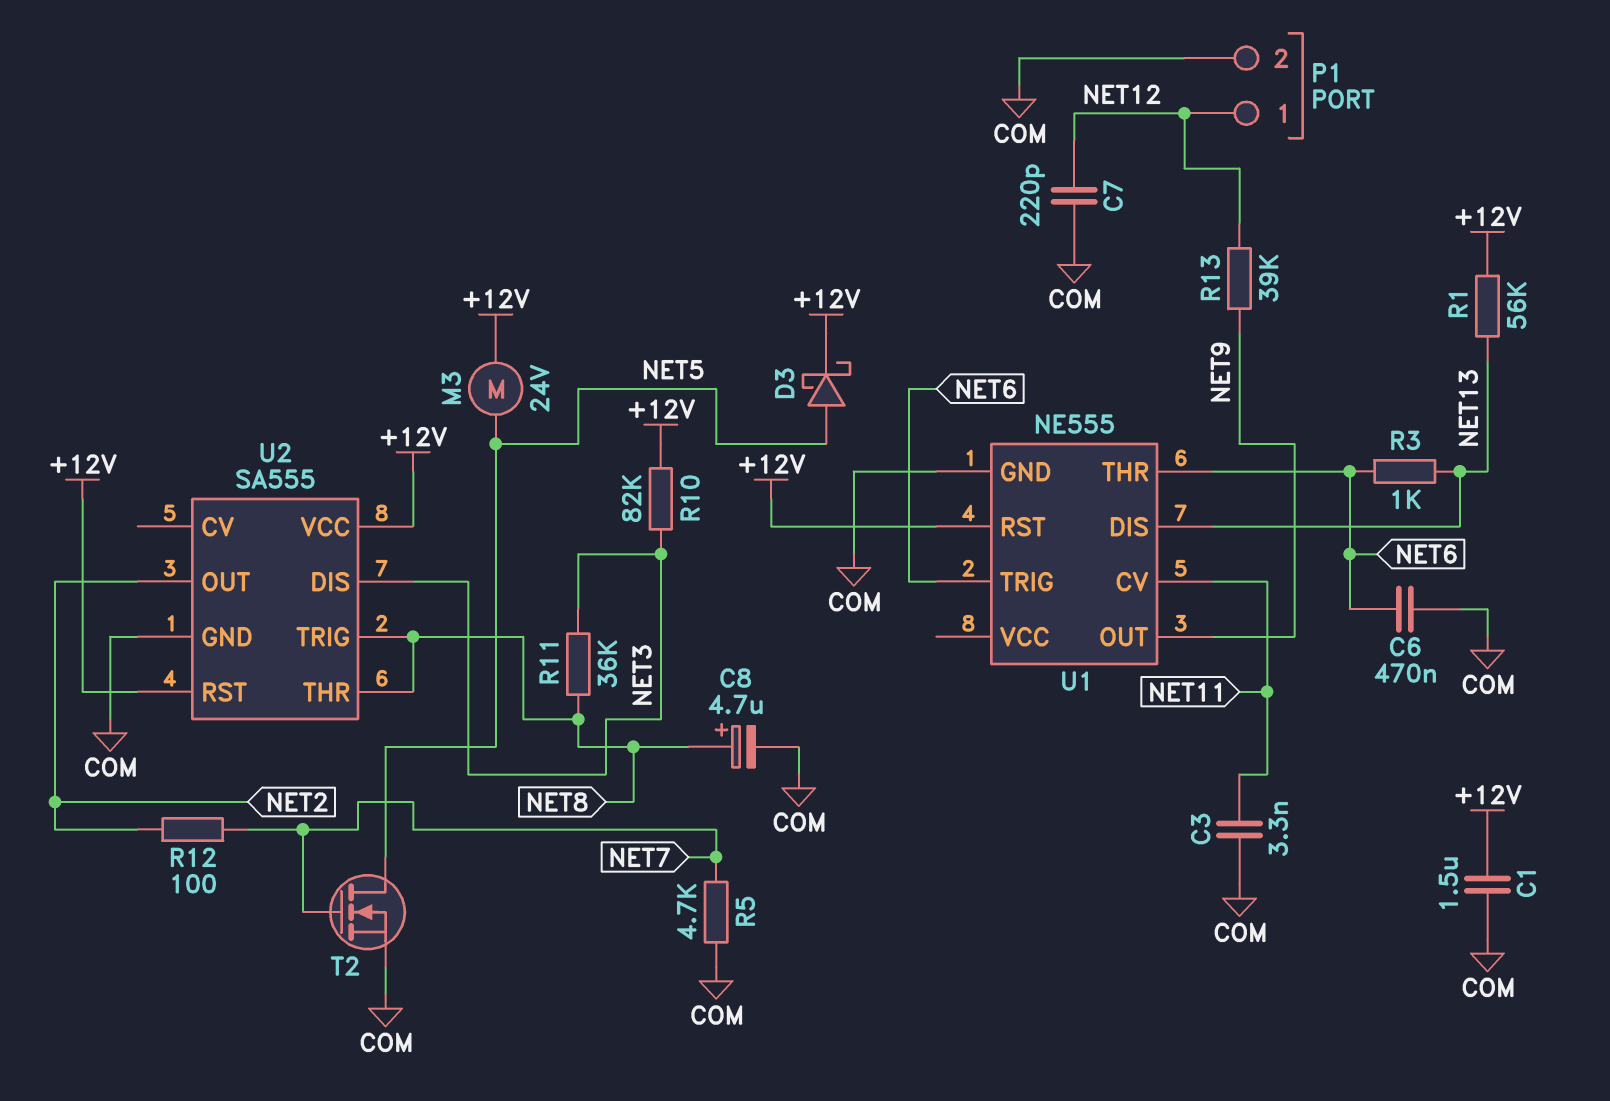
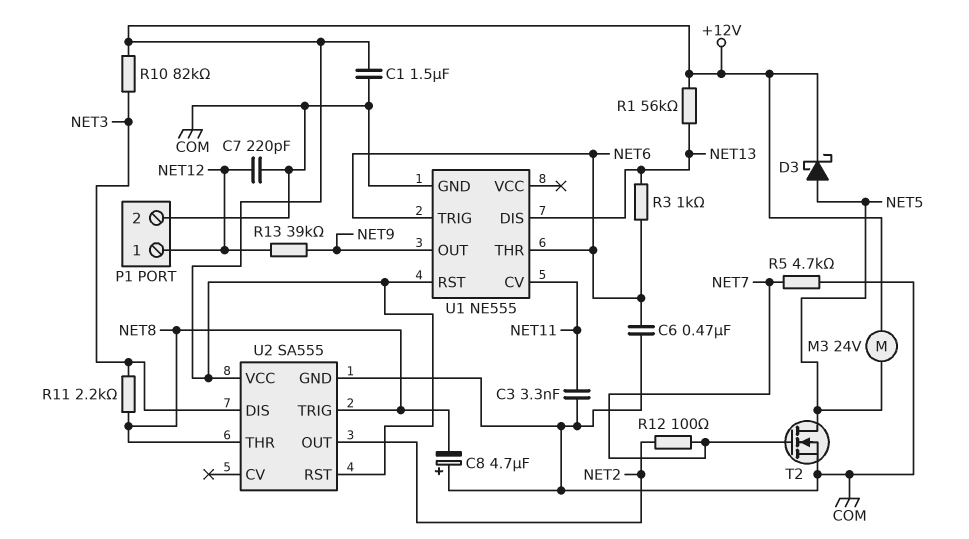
C8: 4.7uF (plus NET8, minus COM) -> 4.7uF (plus COM, minus NET8)
R11: 36k (NET3, NET8) -> 2.2k (NET3, NET8)

